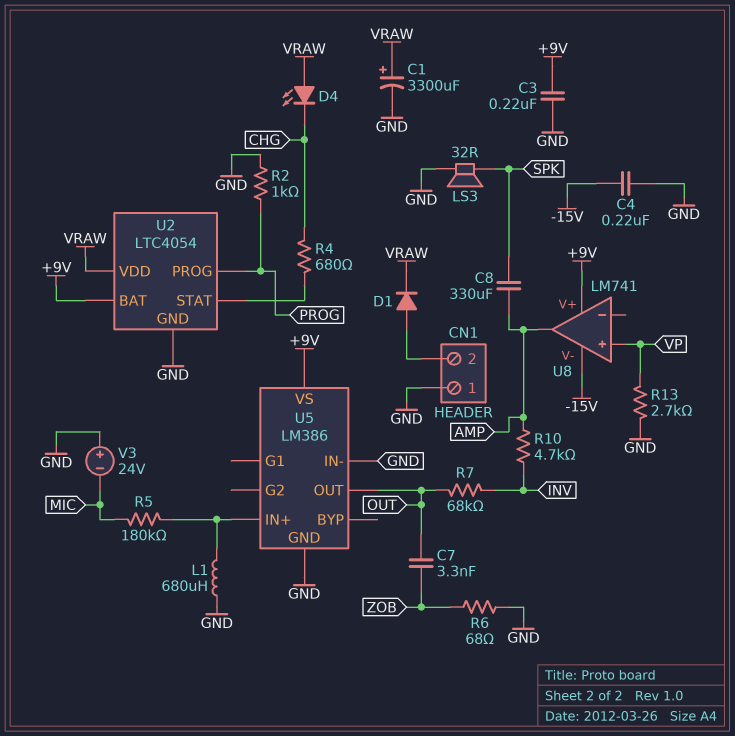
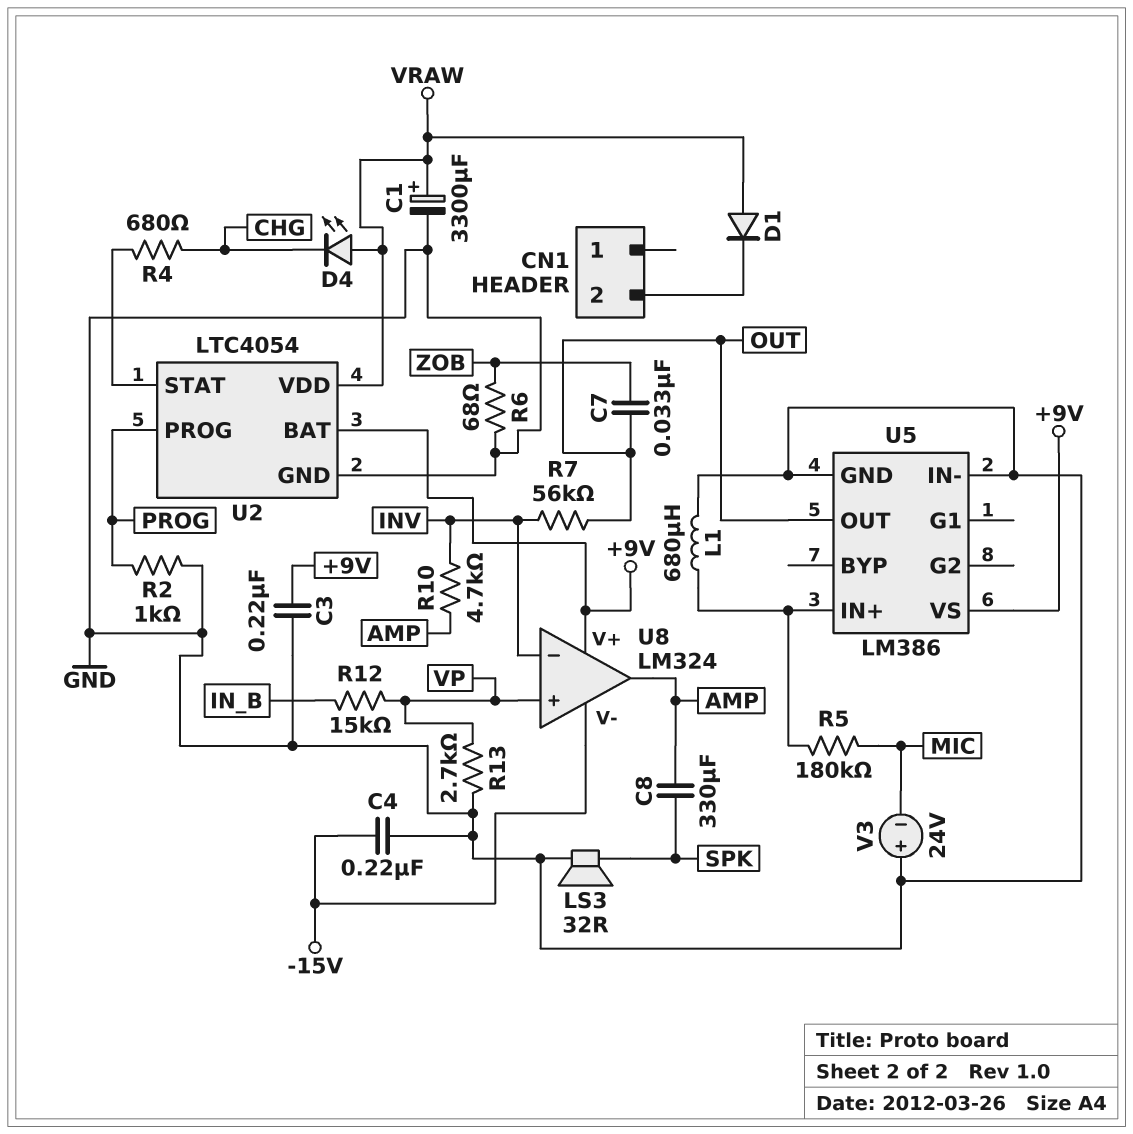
C7: 3.3nF (OUT, ZOB) -> 33nF (OUT, ZOB)
CN1 pin 1: GND -> none
D1: diode (A CN1/2, K VRAW) -> diode (A VRAW, K CN1/2)
R7: 68k (INV, OUT) -> 56k (INV, OUT)
R12: none -> 15k (IN_B, VP)
U8: LM741 -> LM324
U8 pin in-: none -> INV

